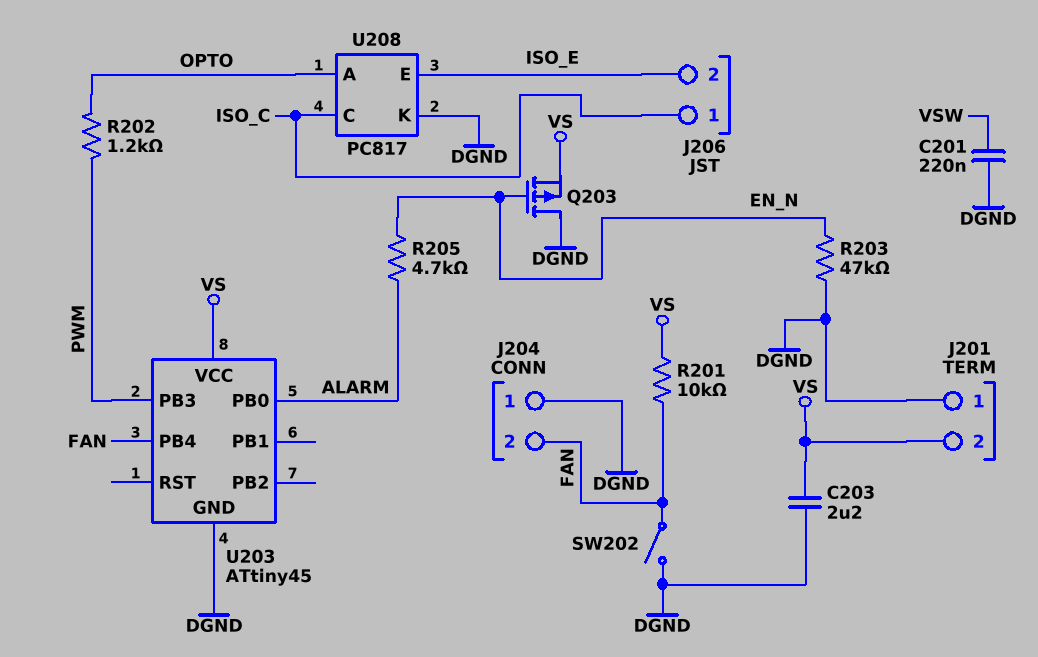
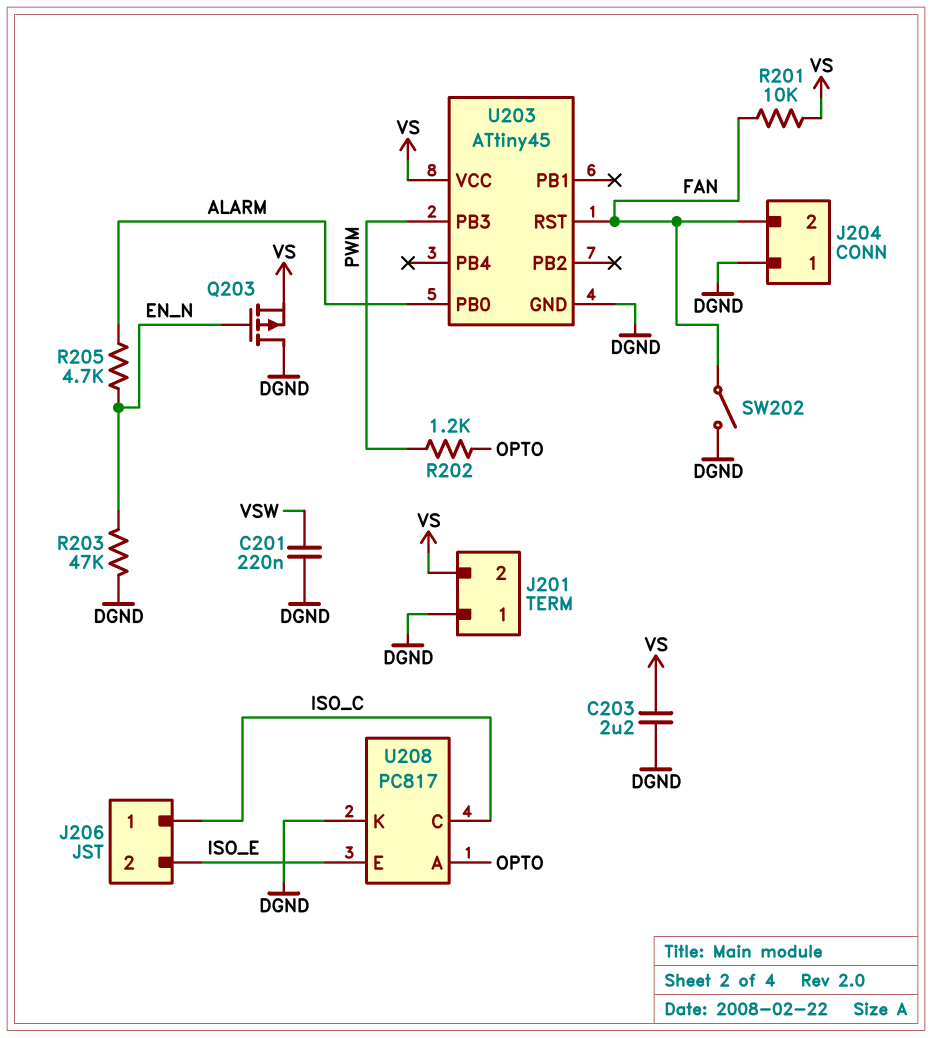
U203 pin PB4: FAN -> none
U203 pin RST: none -> FAN

